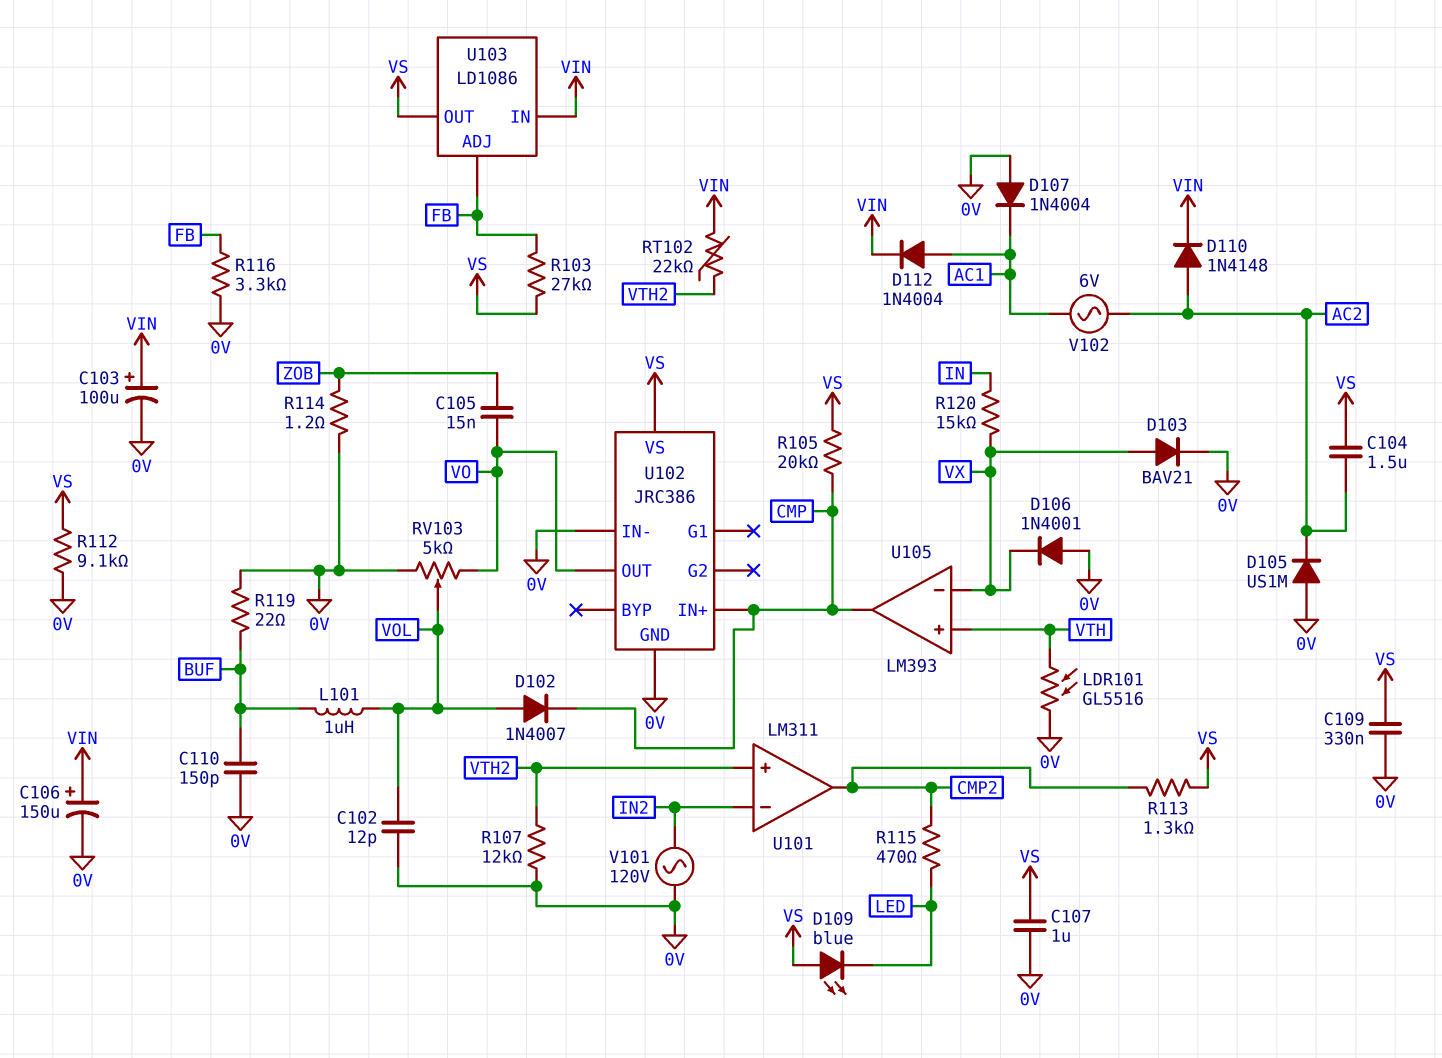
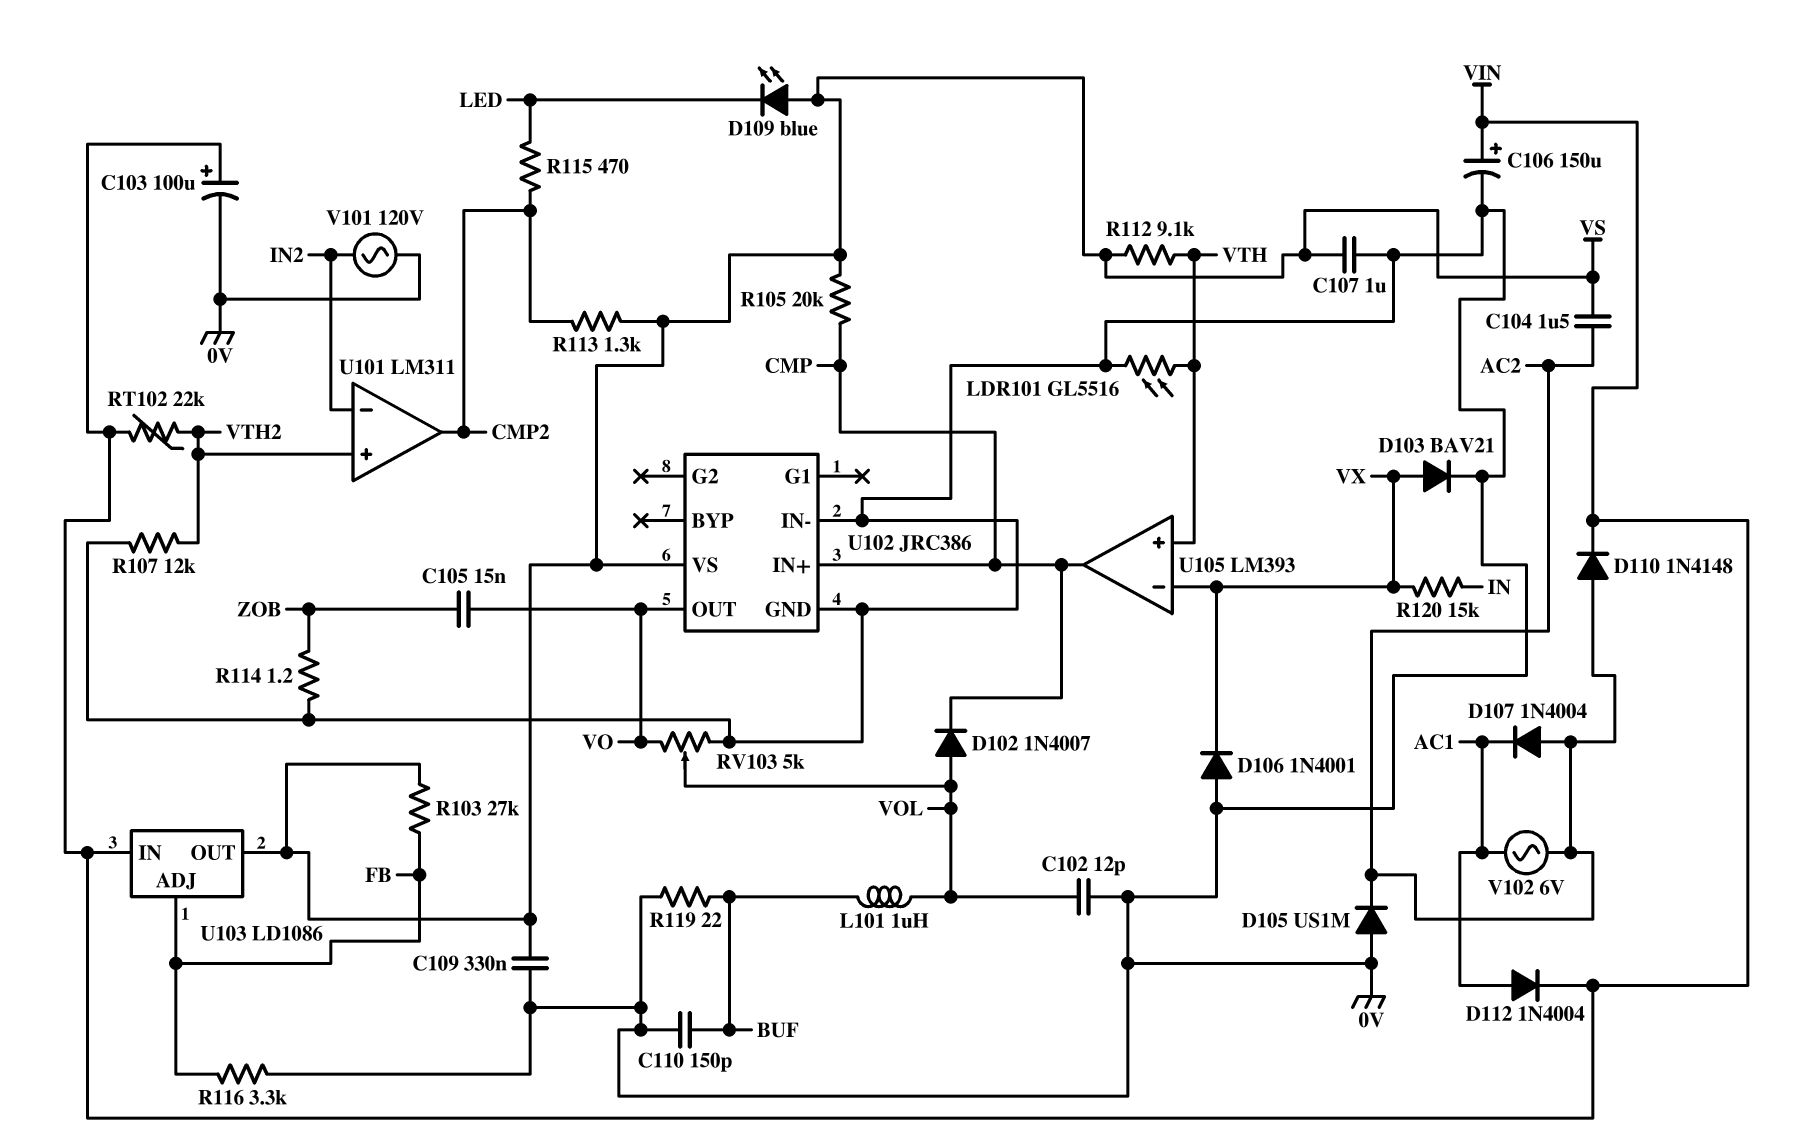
D107: diode 1N4004 (A 0V, K AC1) -> diode 1N4004 (A AC2, K AC1)
R112: 9.1k (0V, VS) -> 9.1k (VS, VTH)

